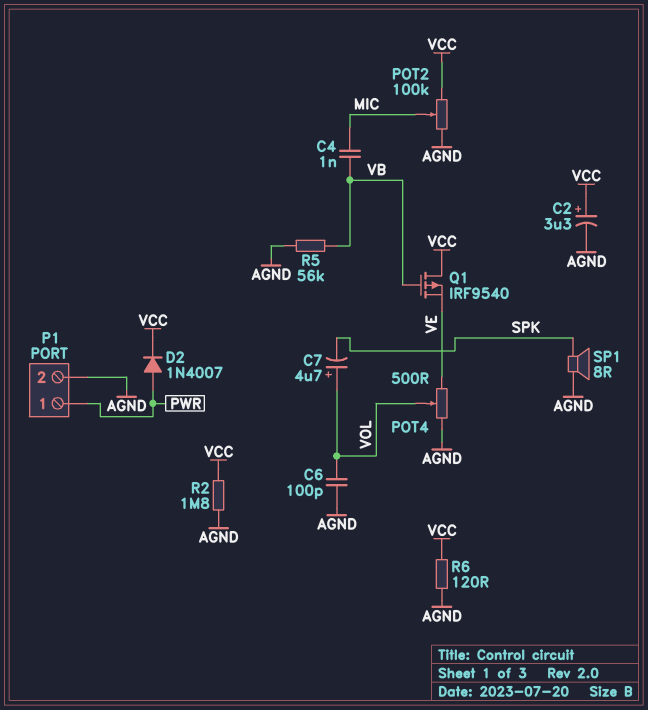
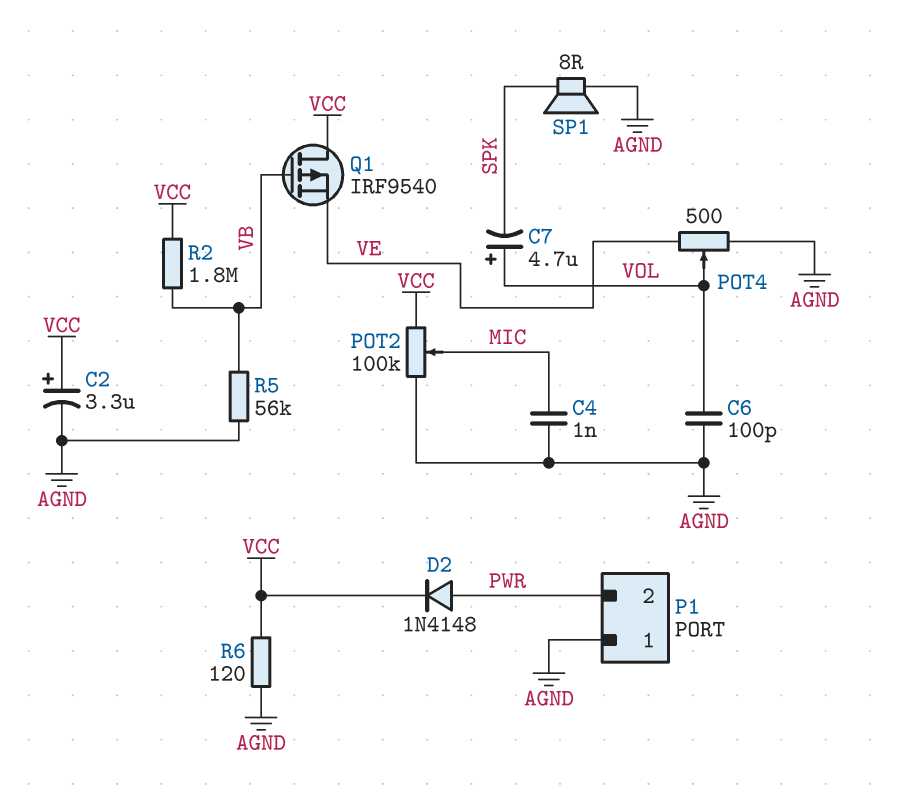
C4: 1nF (MIC, VB) -> 1nF (AGND, MIC)
D2: diode 1N4007 (A PWR, K VCC) -> diode 1N4148 (A PWR, K VCC)
P1 pin 1: PWR -> AGND
P1 pin 2: AGND -> PWR
R2: 1.8M (AGND, VCC) -> 1.8M (VB, VCC)

